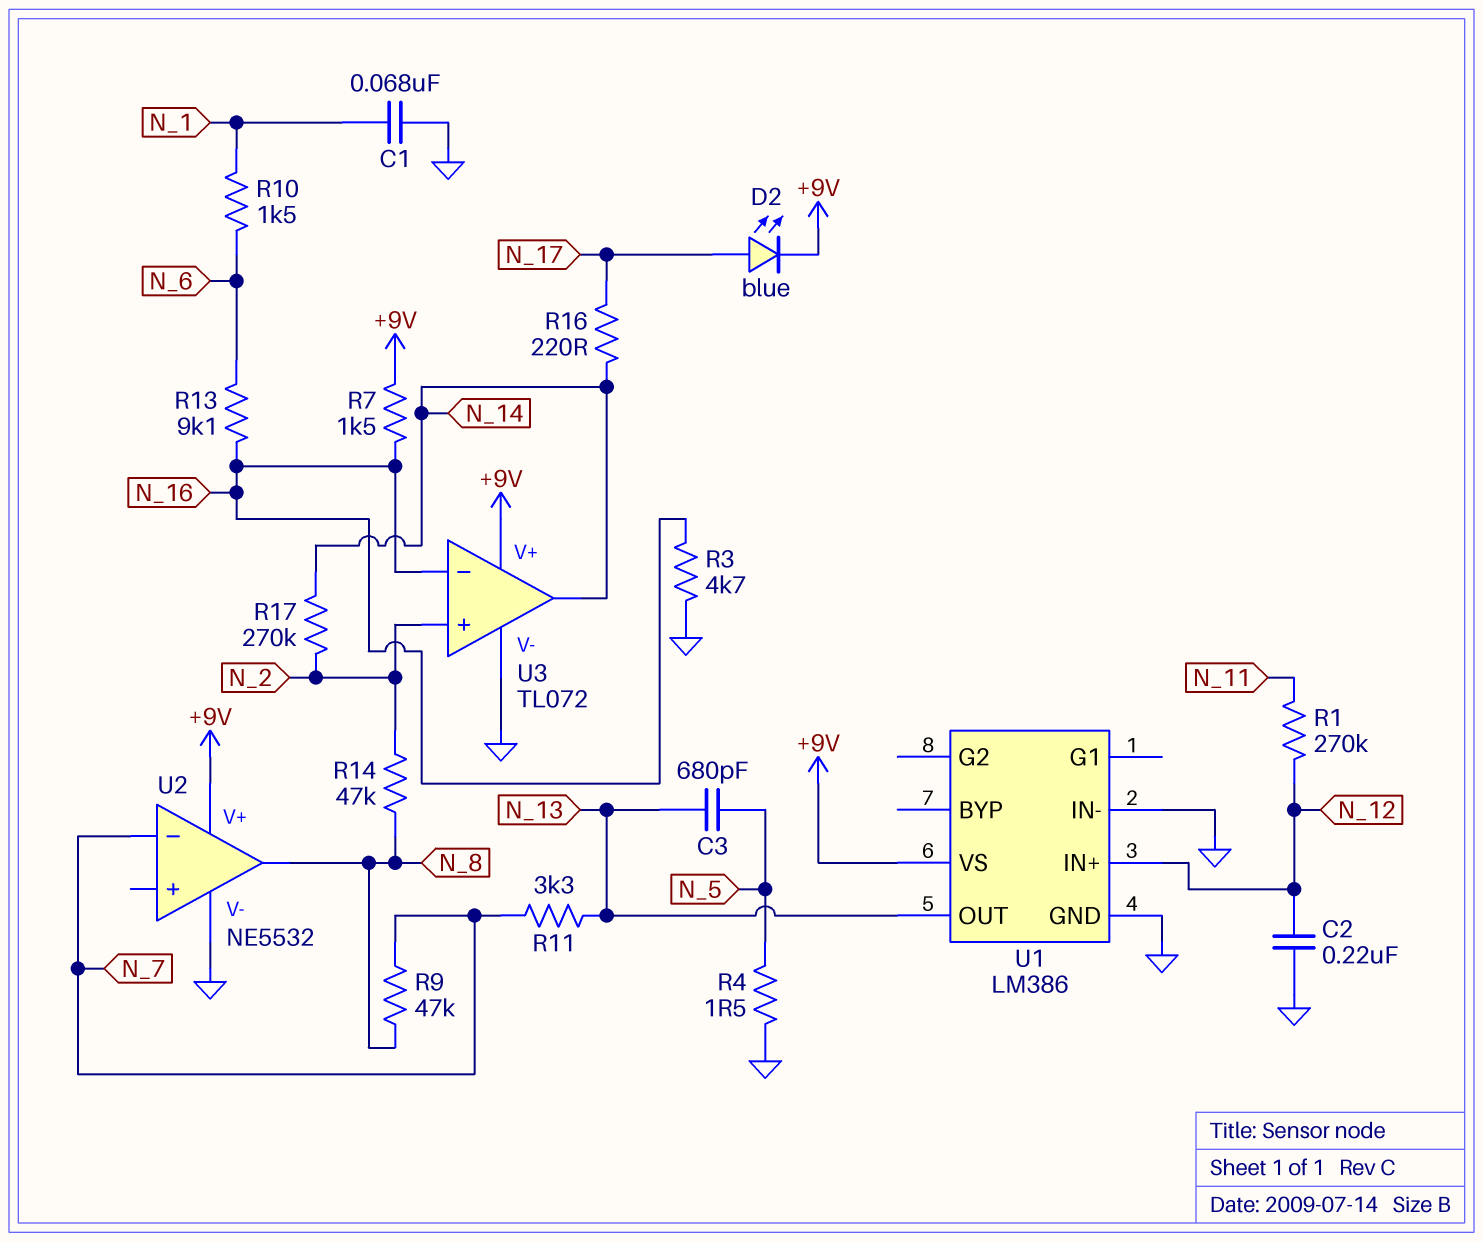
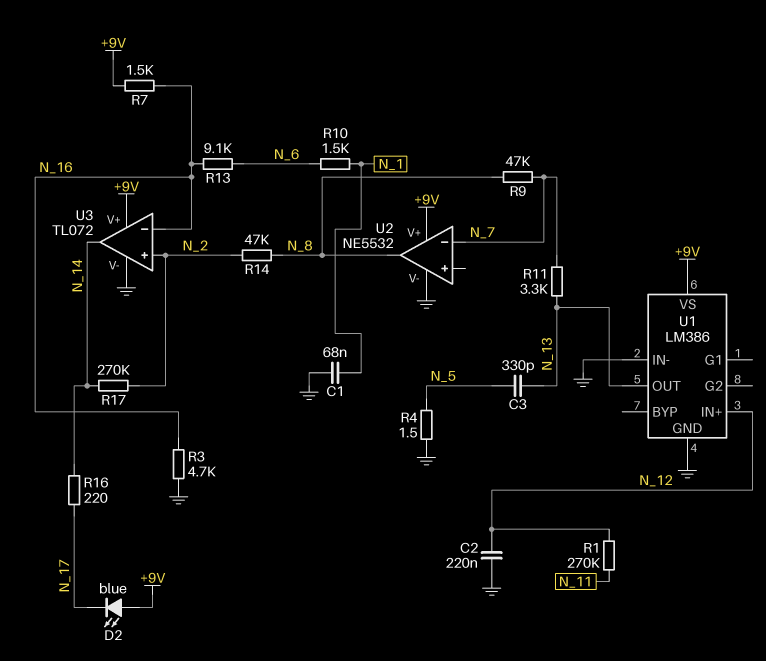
C3: 680pF (N_5, N_13) -> 330pF (N_5, N_13)
D2: LED blue (A N_17, K +9V) -> LED blue (A +9V, K N_17)

